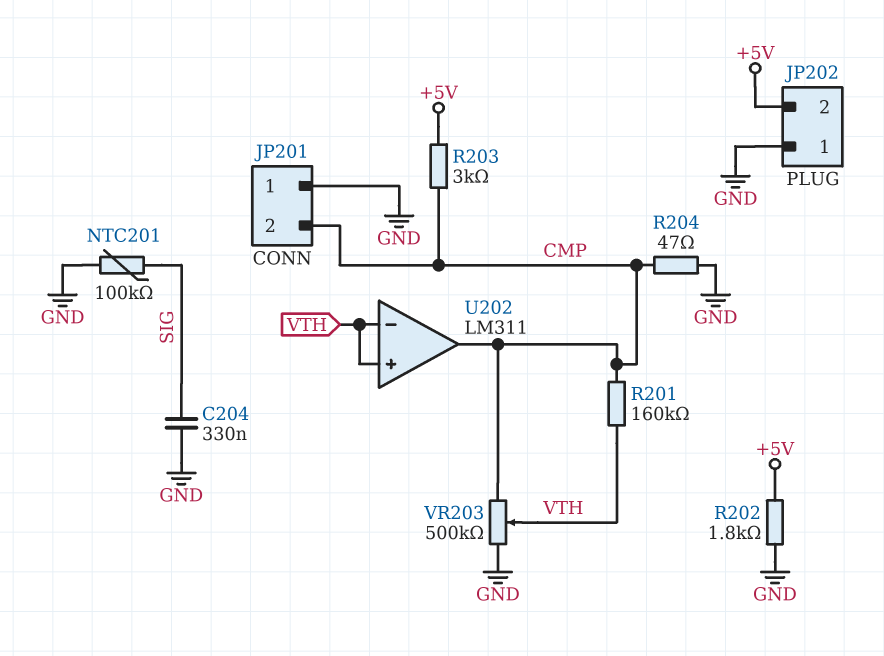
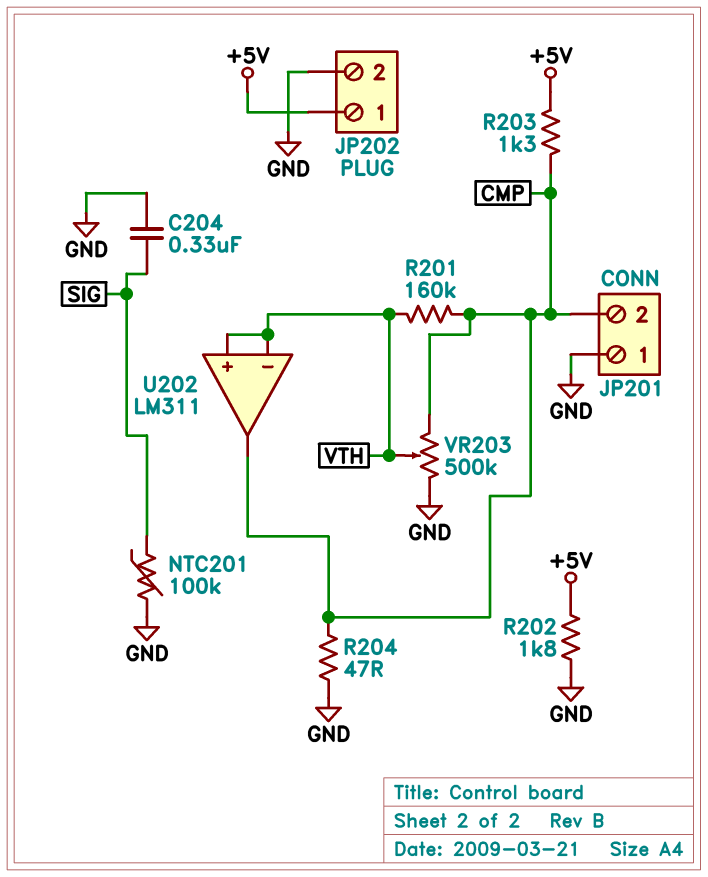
JP202 pin 1: GND -> +5V
JP202 pin 2: +5V -> GND
R203: 3k (+5V, CMP) -> 1.3k (+5V, CMP)

